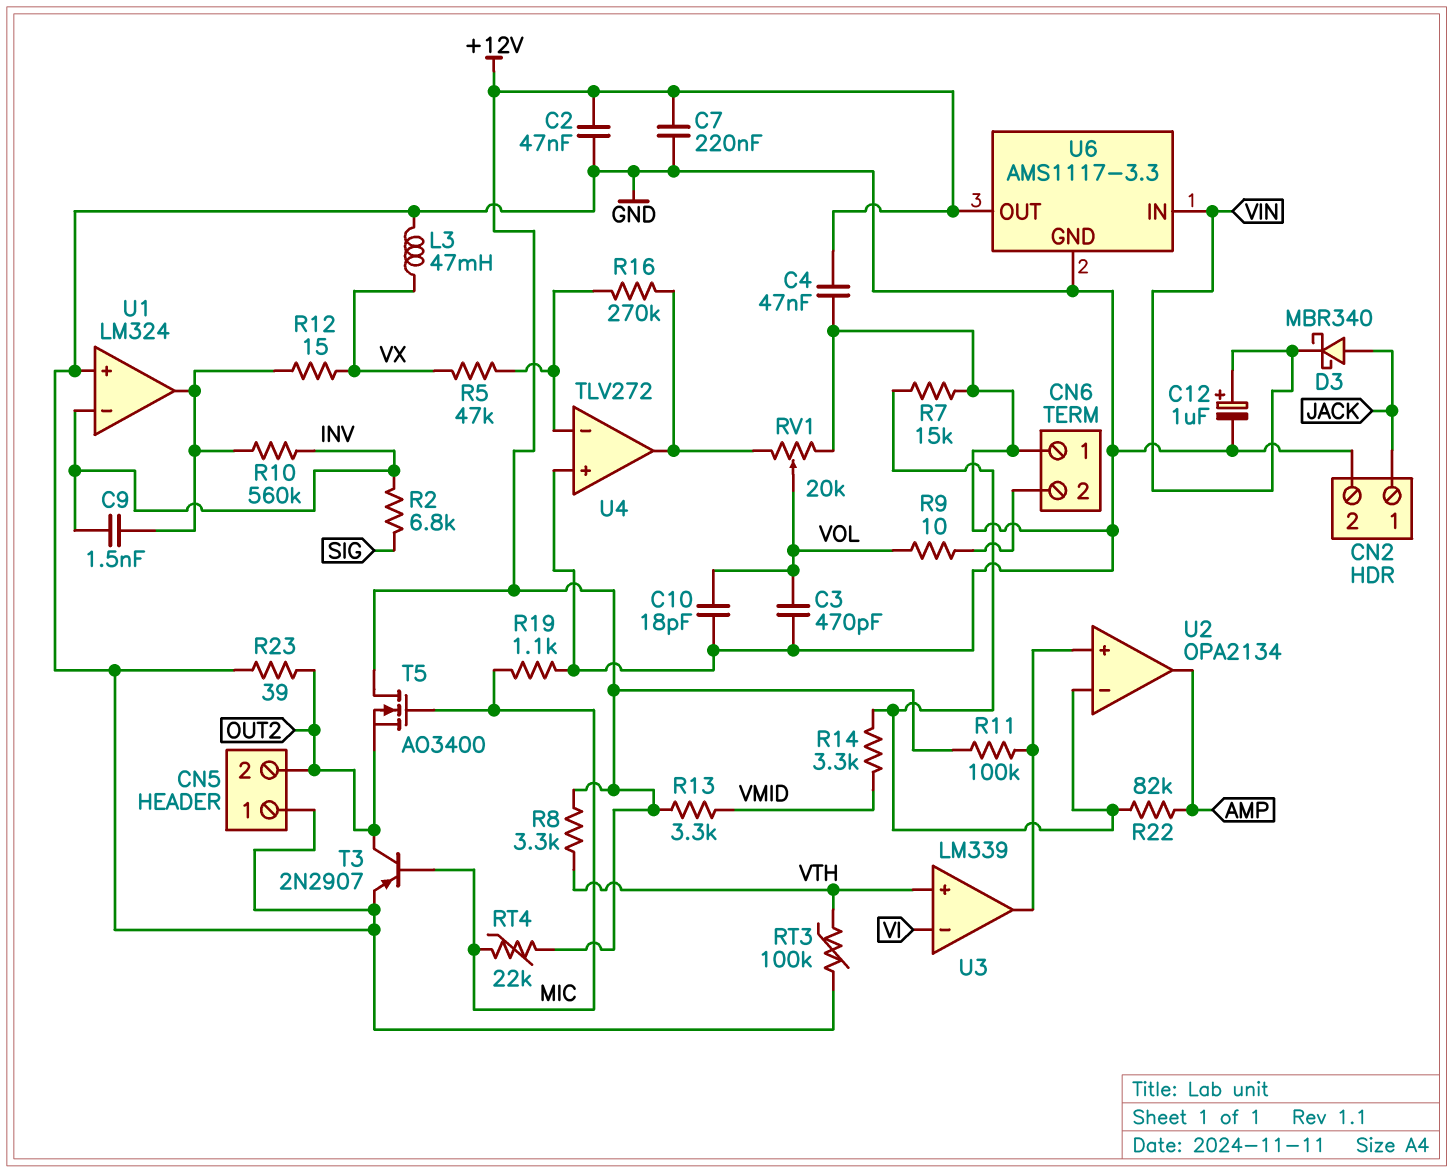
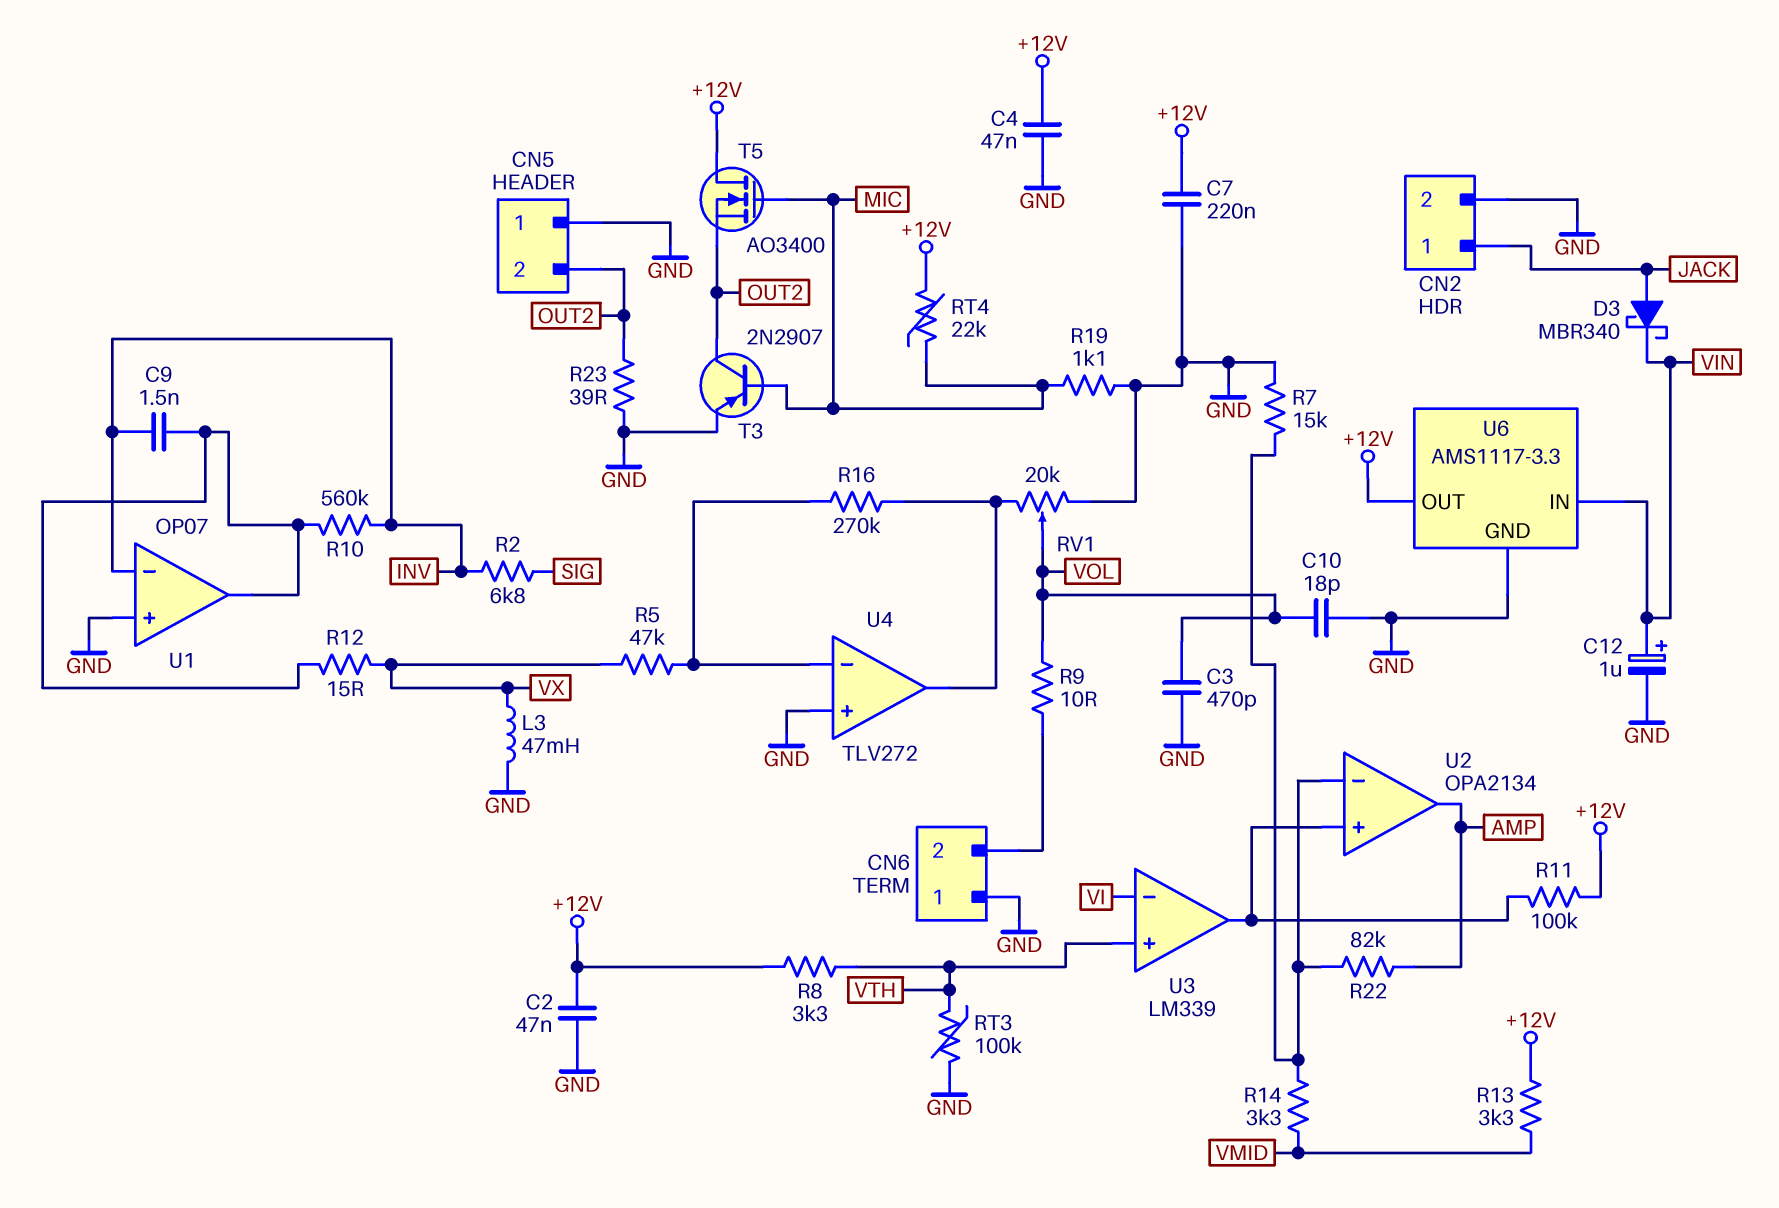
U1: LM324 -> OP07

